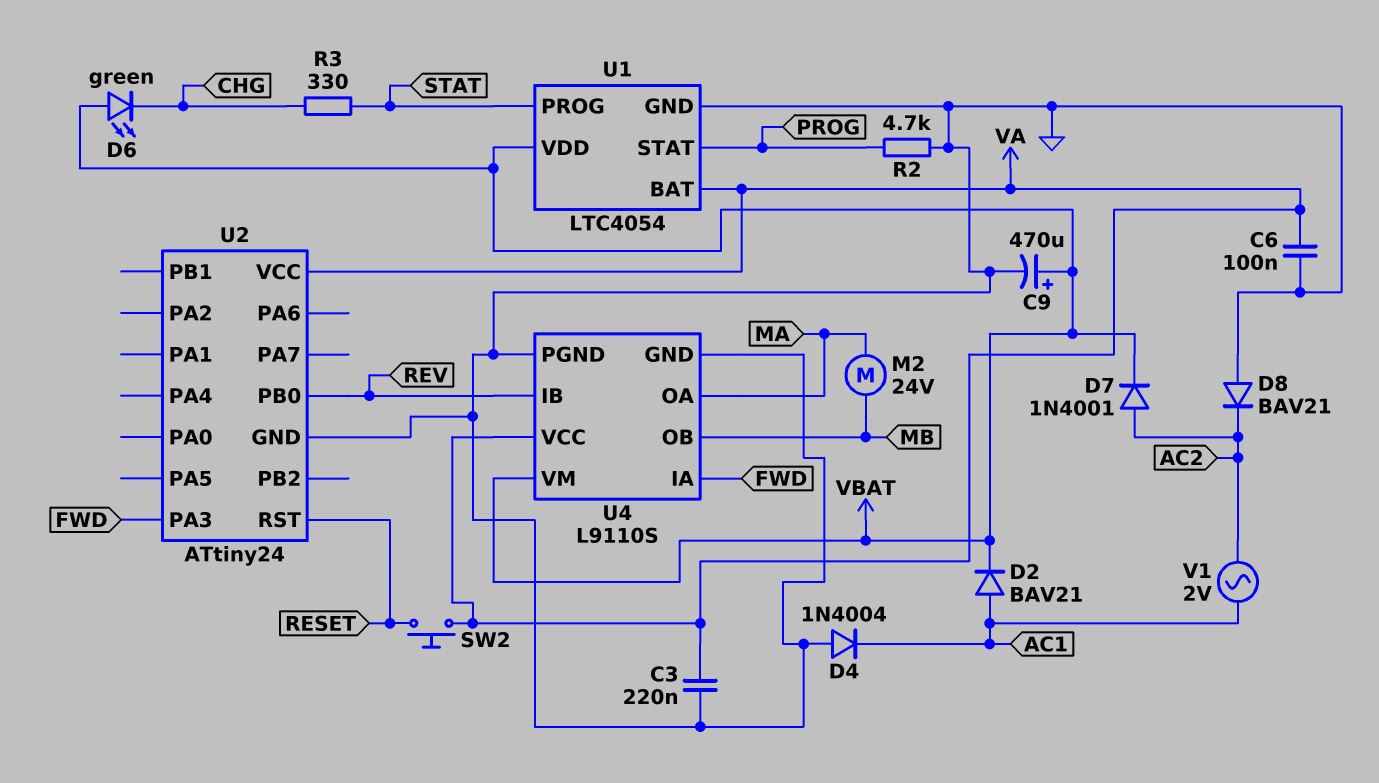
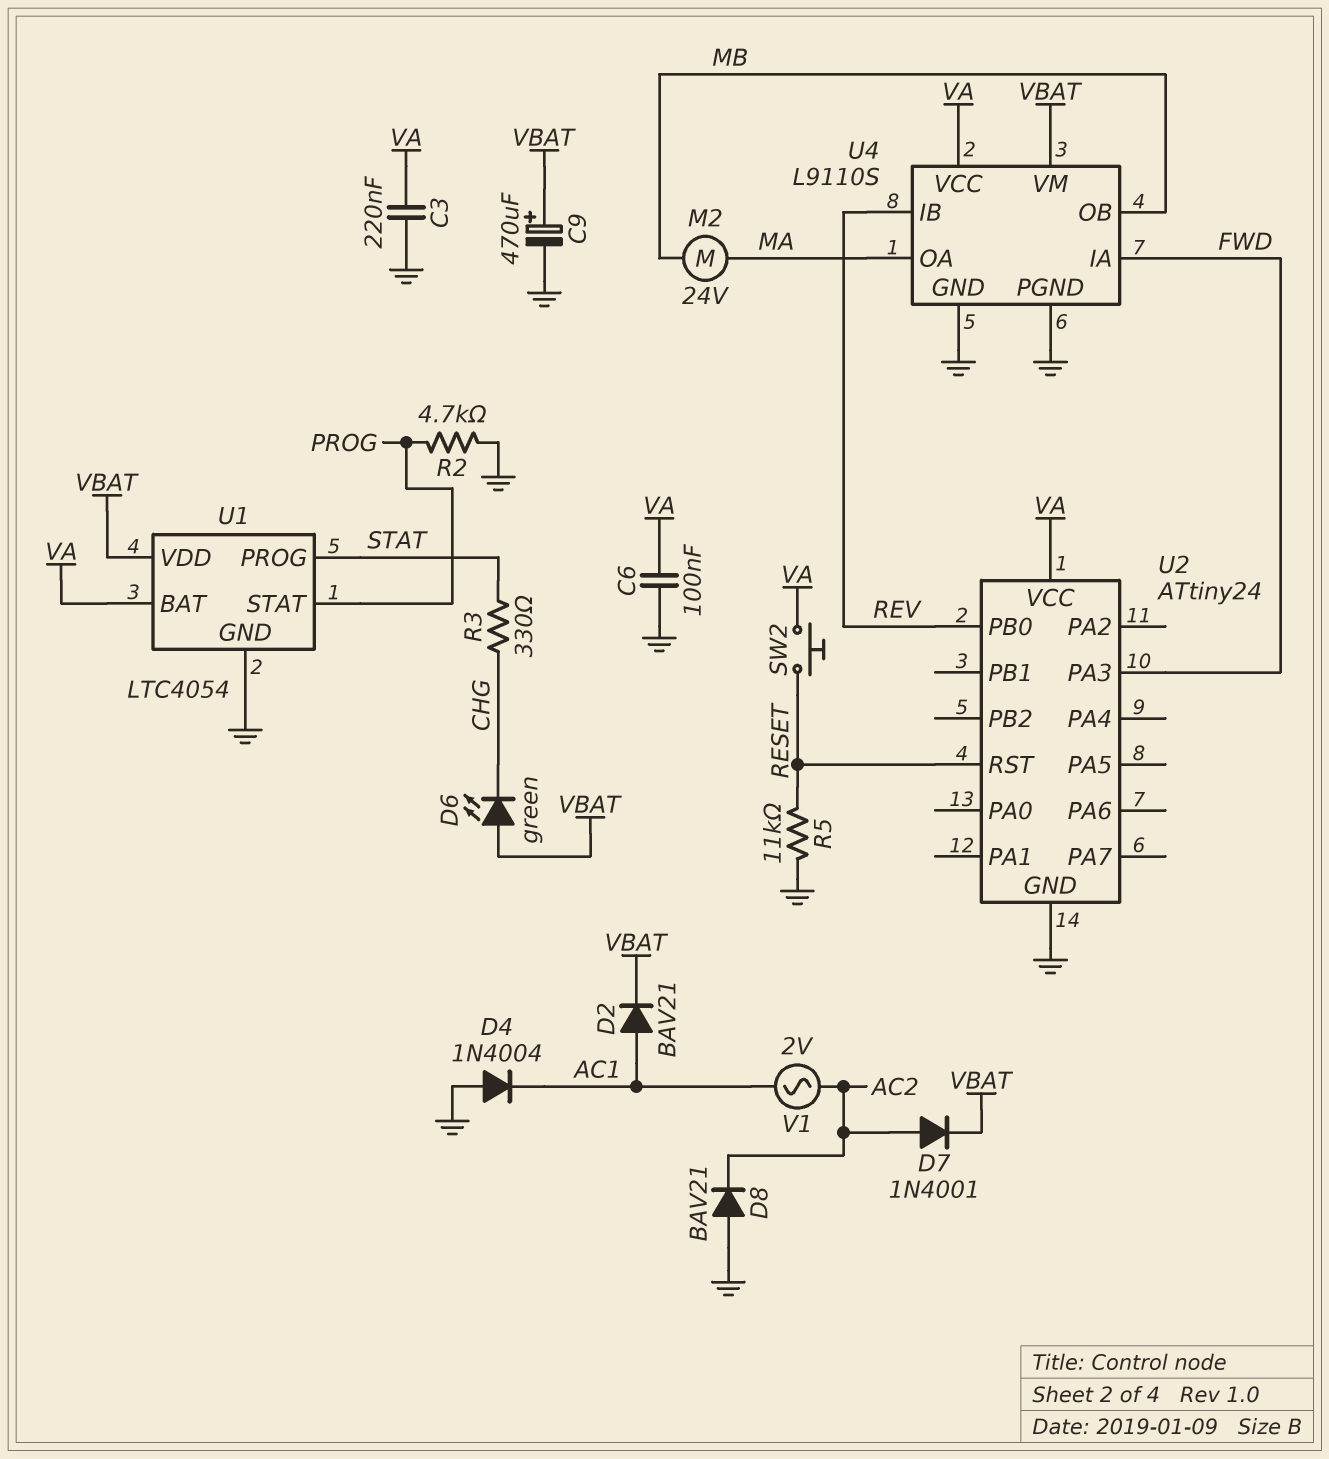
R5: none -> 11k (GND, RESET)

